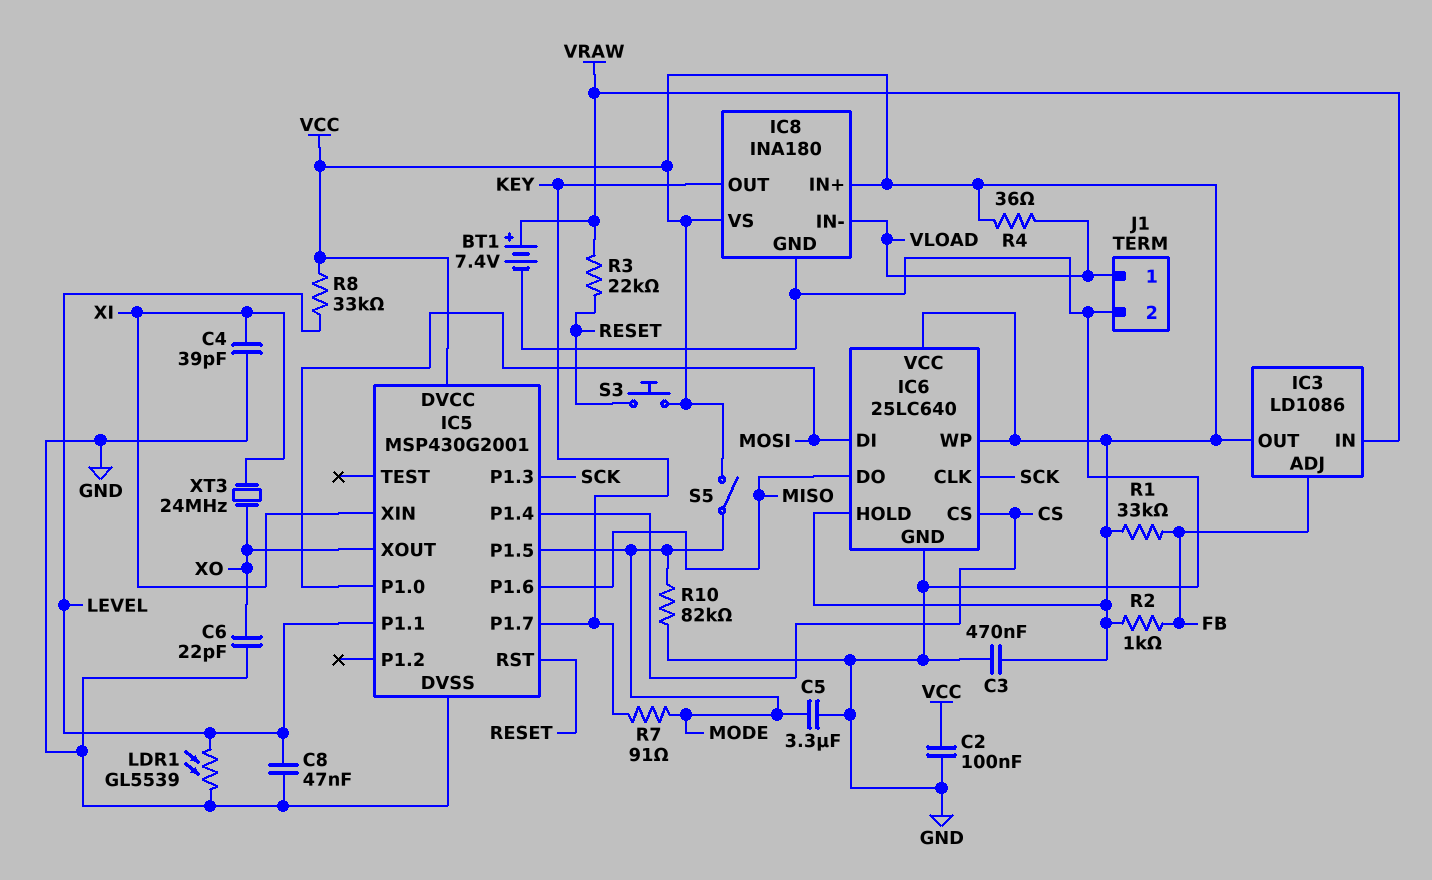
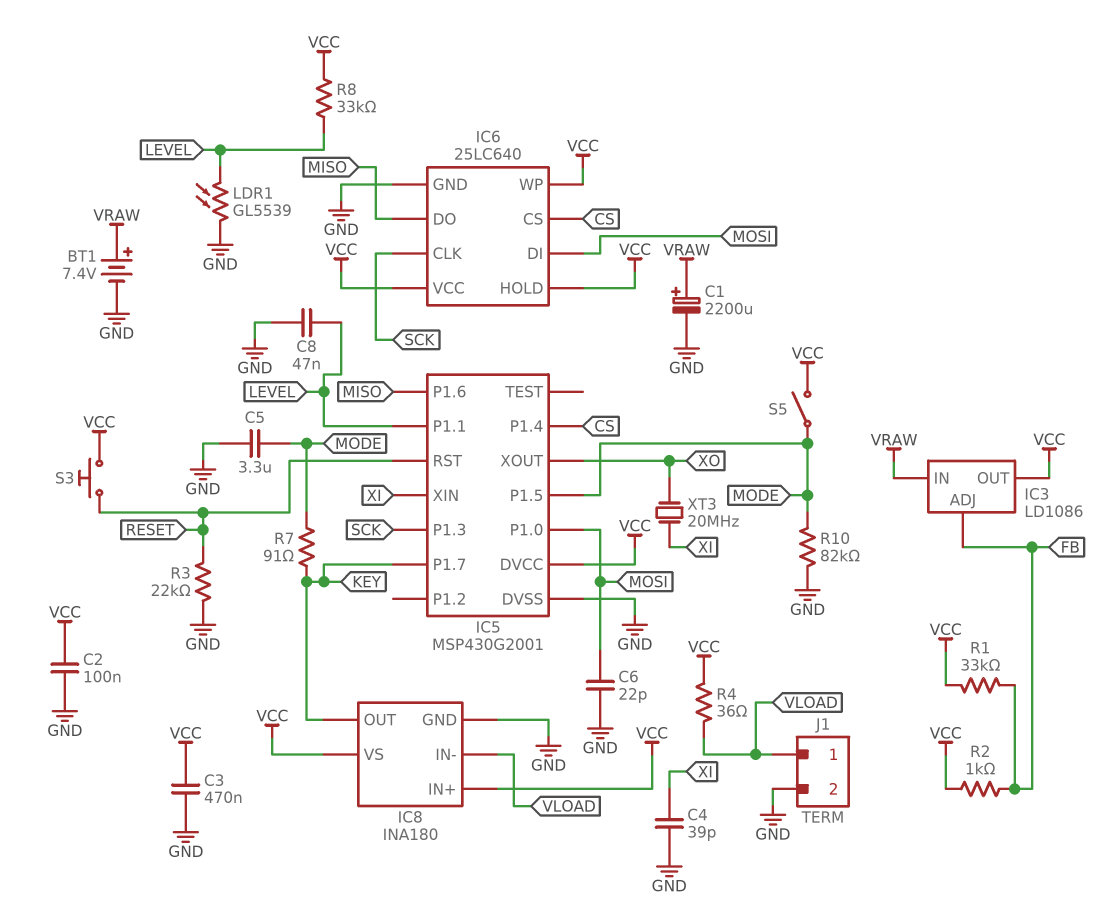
C1: none -> 2200uF (plus VRAW, minus GND)
C6: 22pF (GND, XO) -> 22pF (GND, MOSI)
R3: 22k (RESET, VRAW) -> 22k (GND, RESET)
XT3: 24MHz (XI, XO) -> 20MHz (XI, XO)

